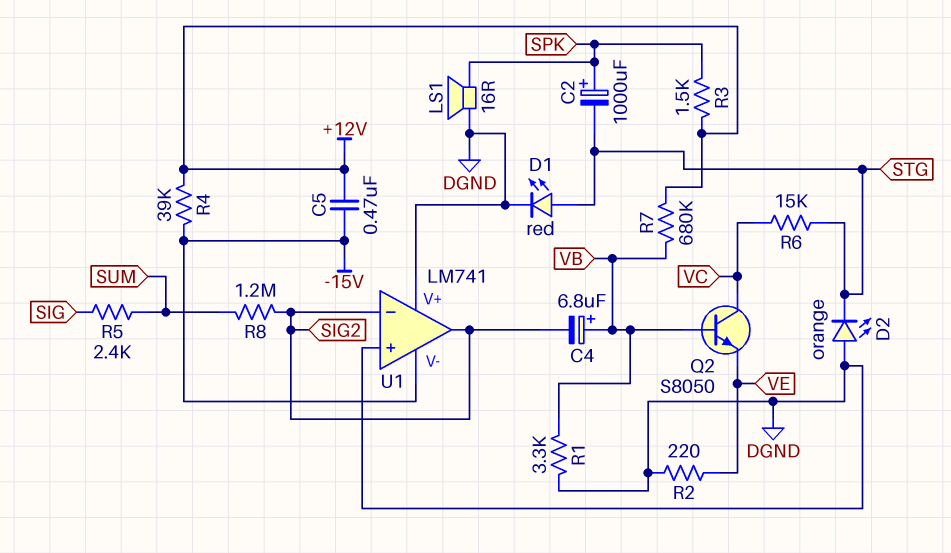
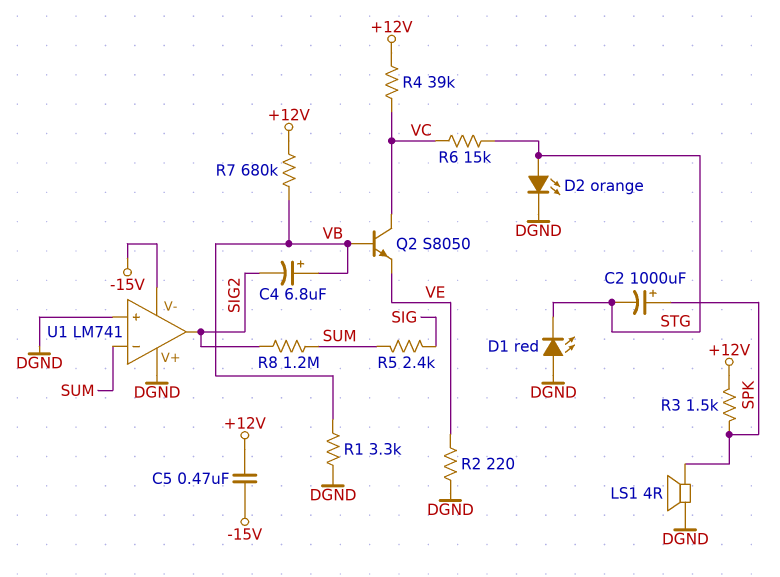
D1: LED red (A STG, K DGND) -> LED red (A DGND, K STG)
D2: LED orange (A DGND, K STG) -> LED orange (A STG, K DGND)
LS1: speaker 16R (DGND, SPK) -> speaker 4R (DGND, SPK)
R4: 39k (+12V, -15V) -> 39k (+12V, VC)
U1 pin in-: SIG2 -> SUM

